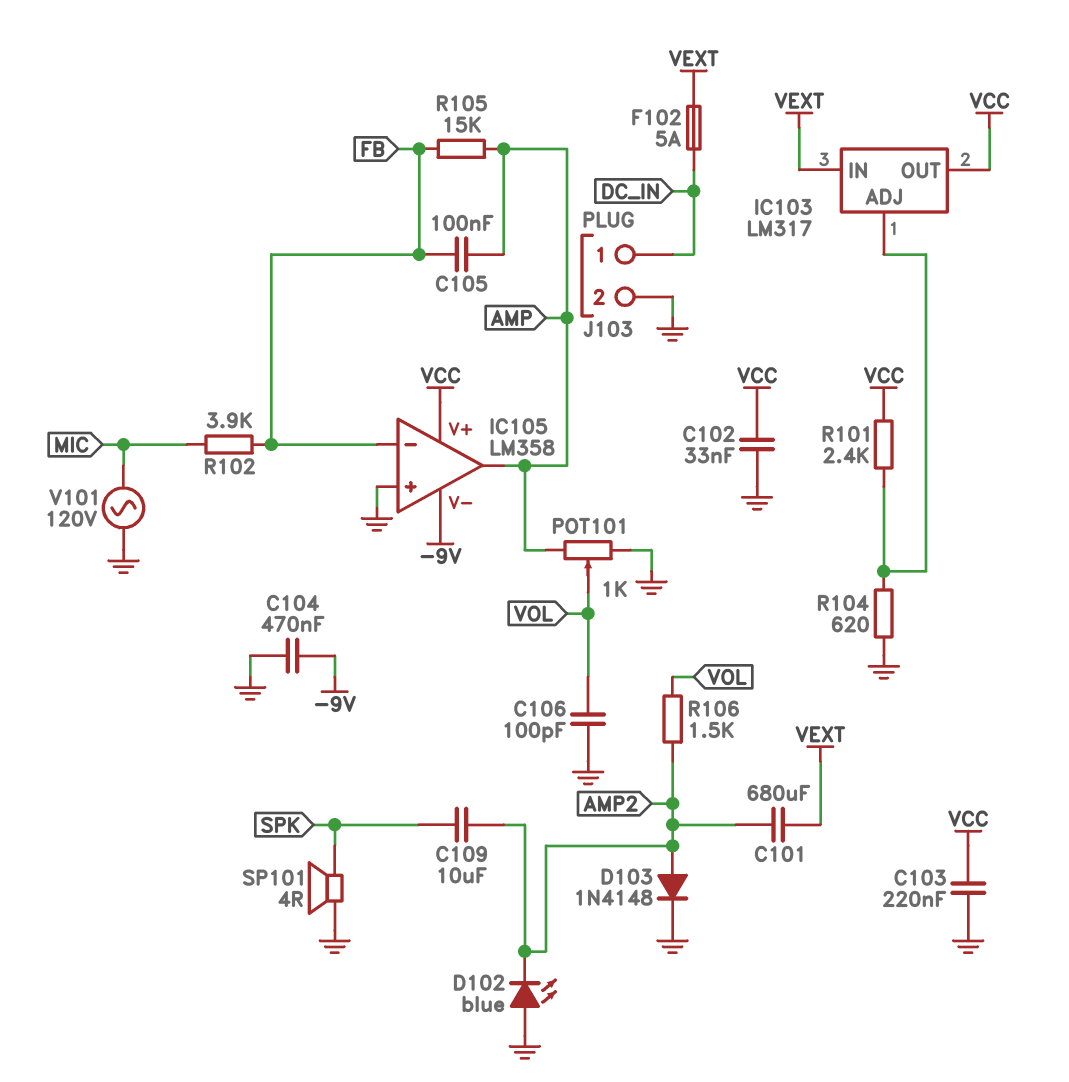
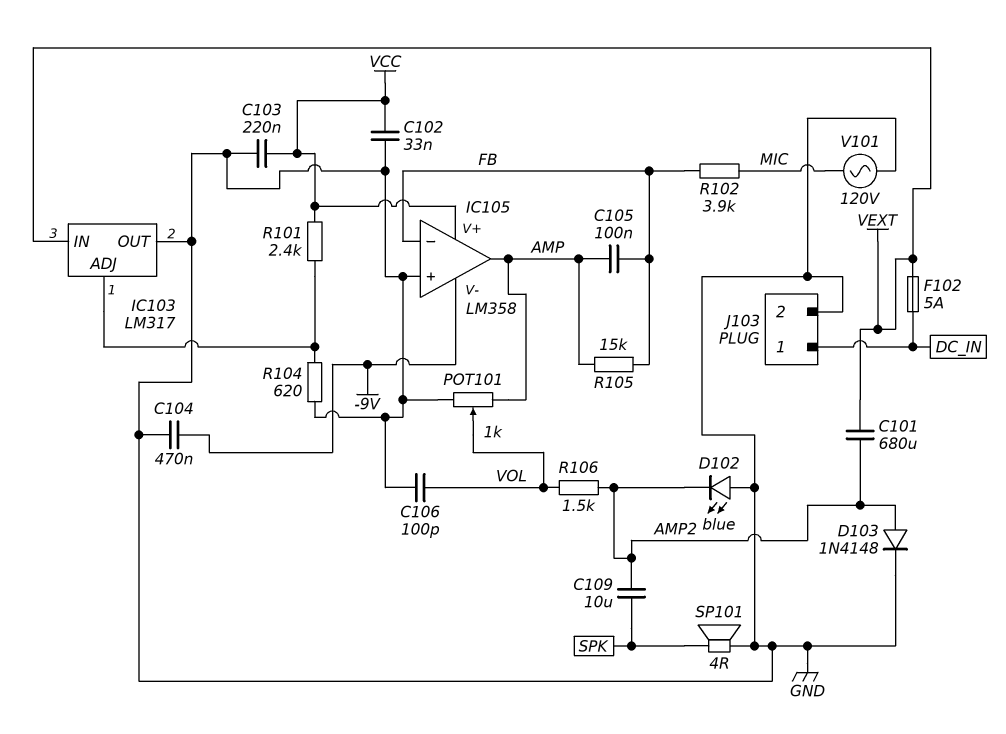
IC103 pin OUT: VCC -> GND

